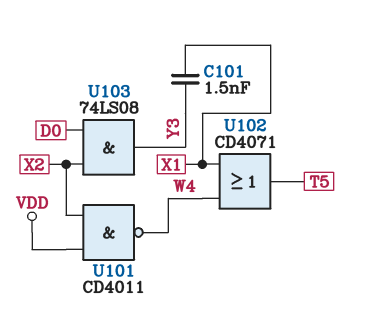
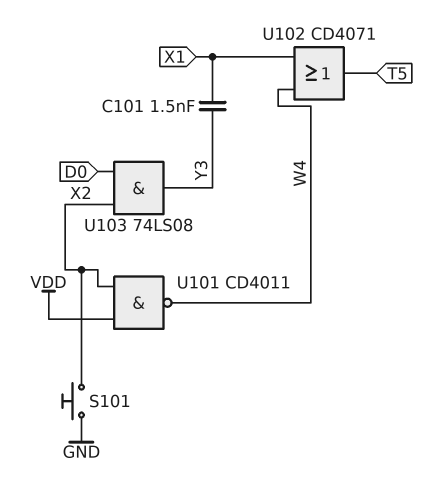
S101: none -> button (GND, X2)

